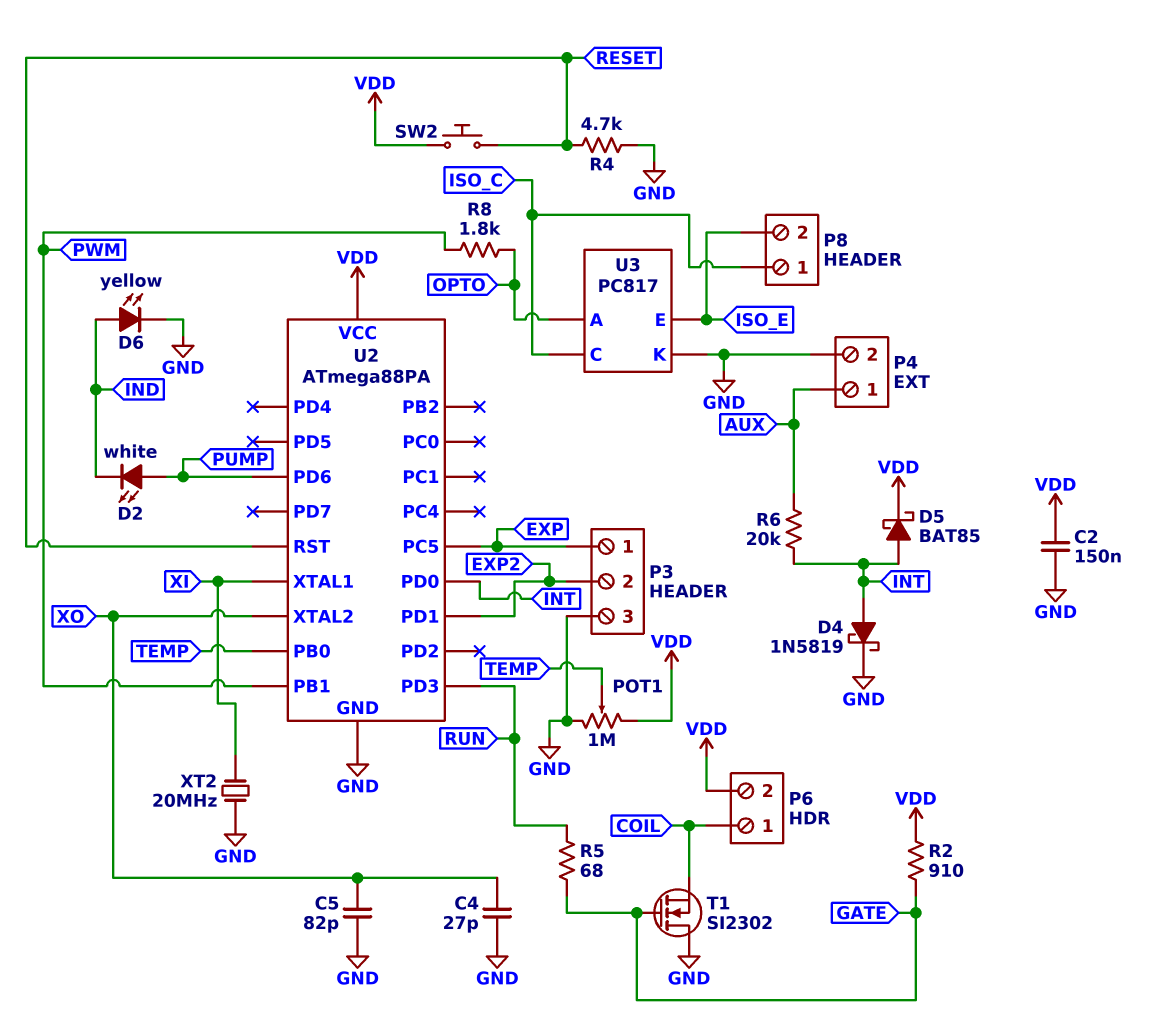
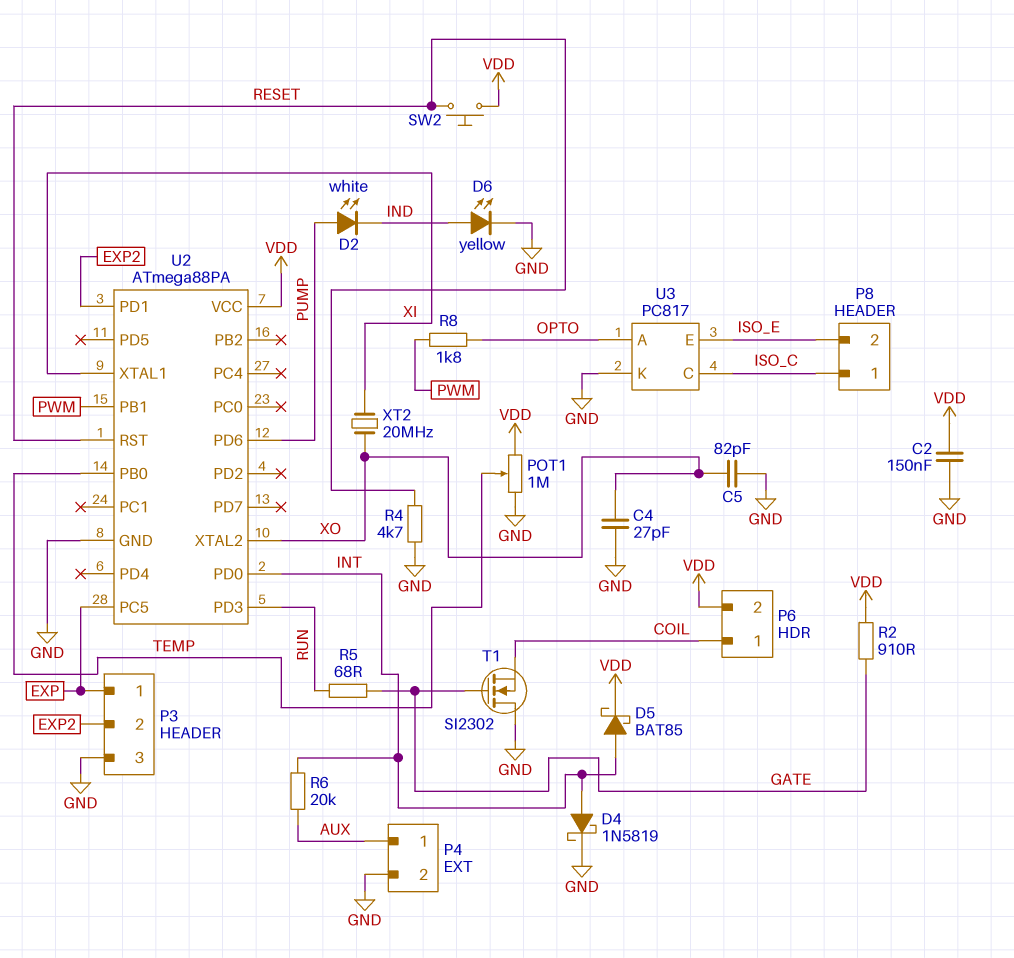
XT2: 20MHz (GND, XI) -> 20MHz (XI, XO)

